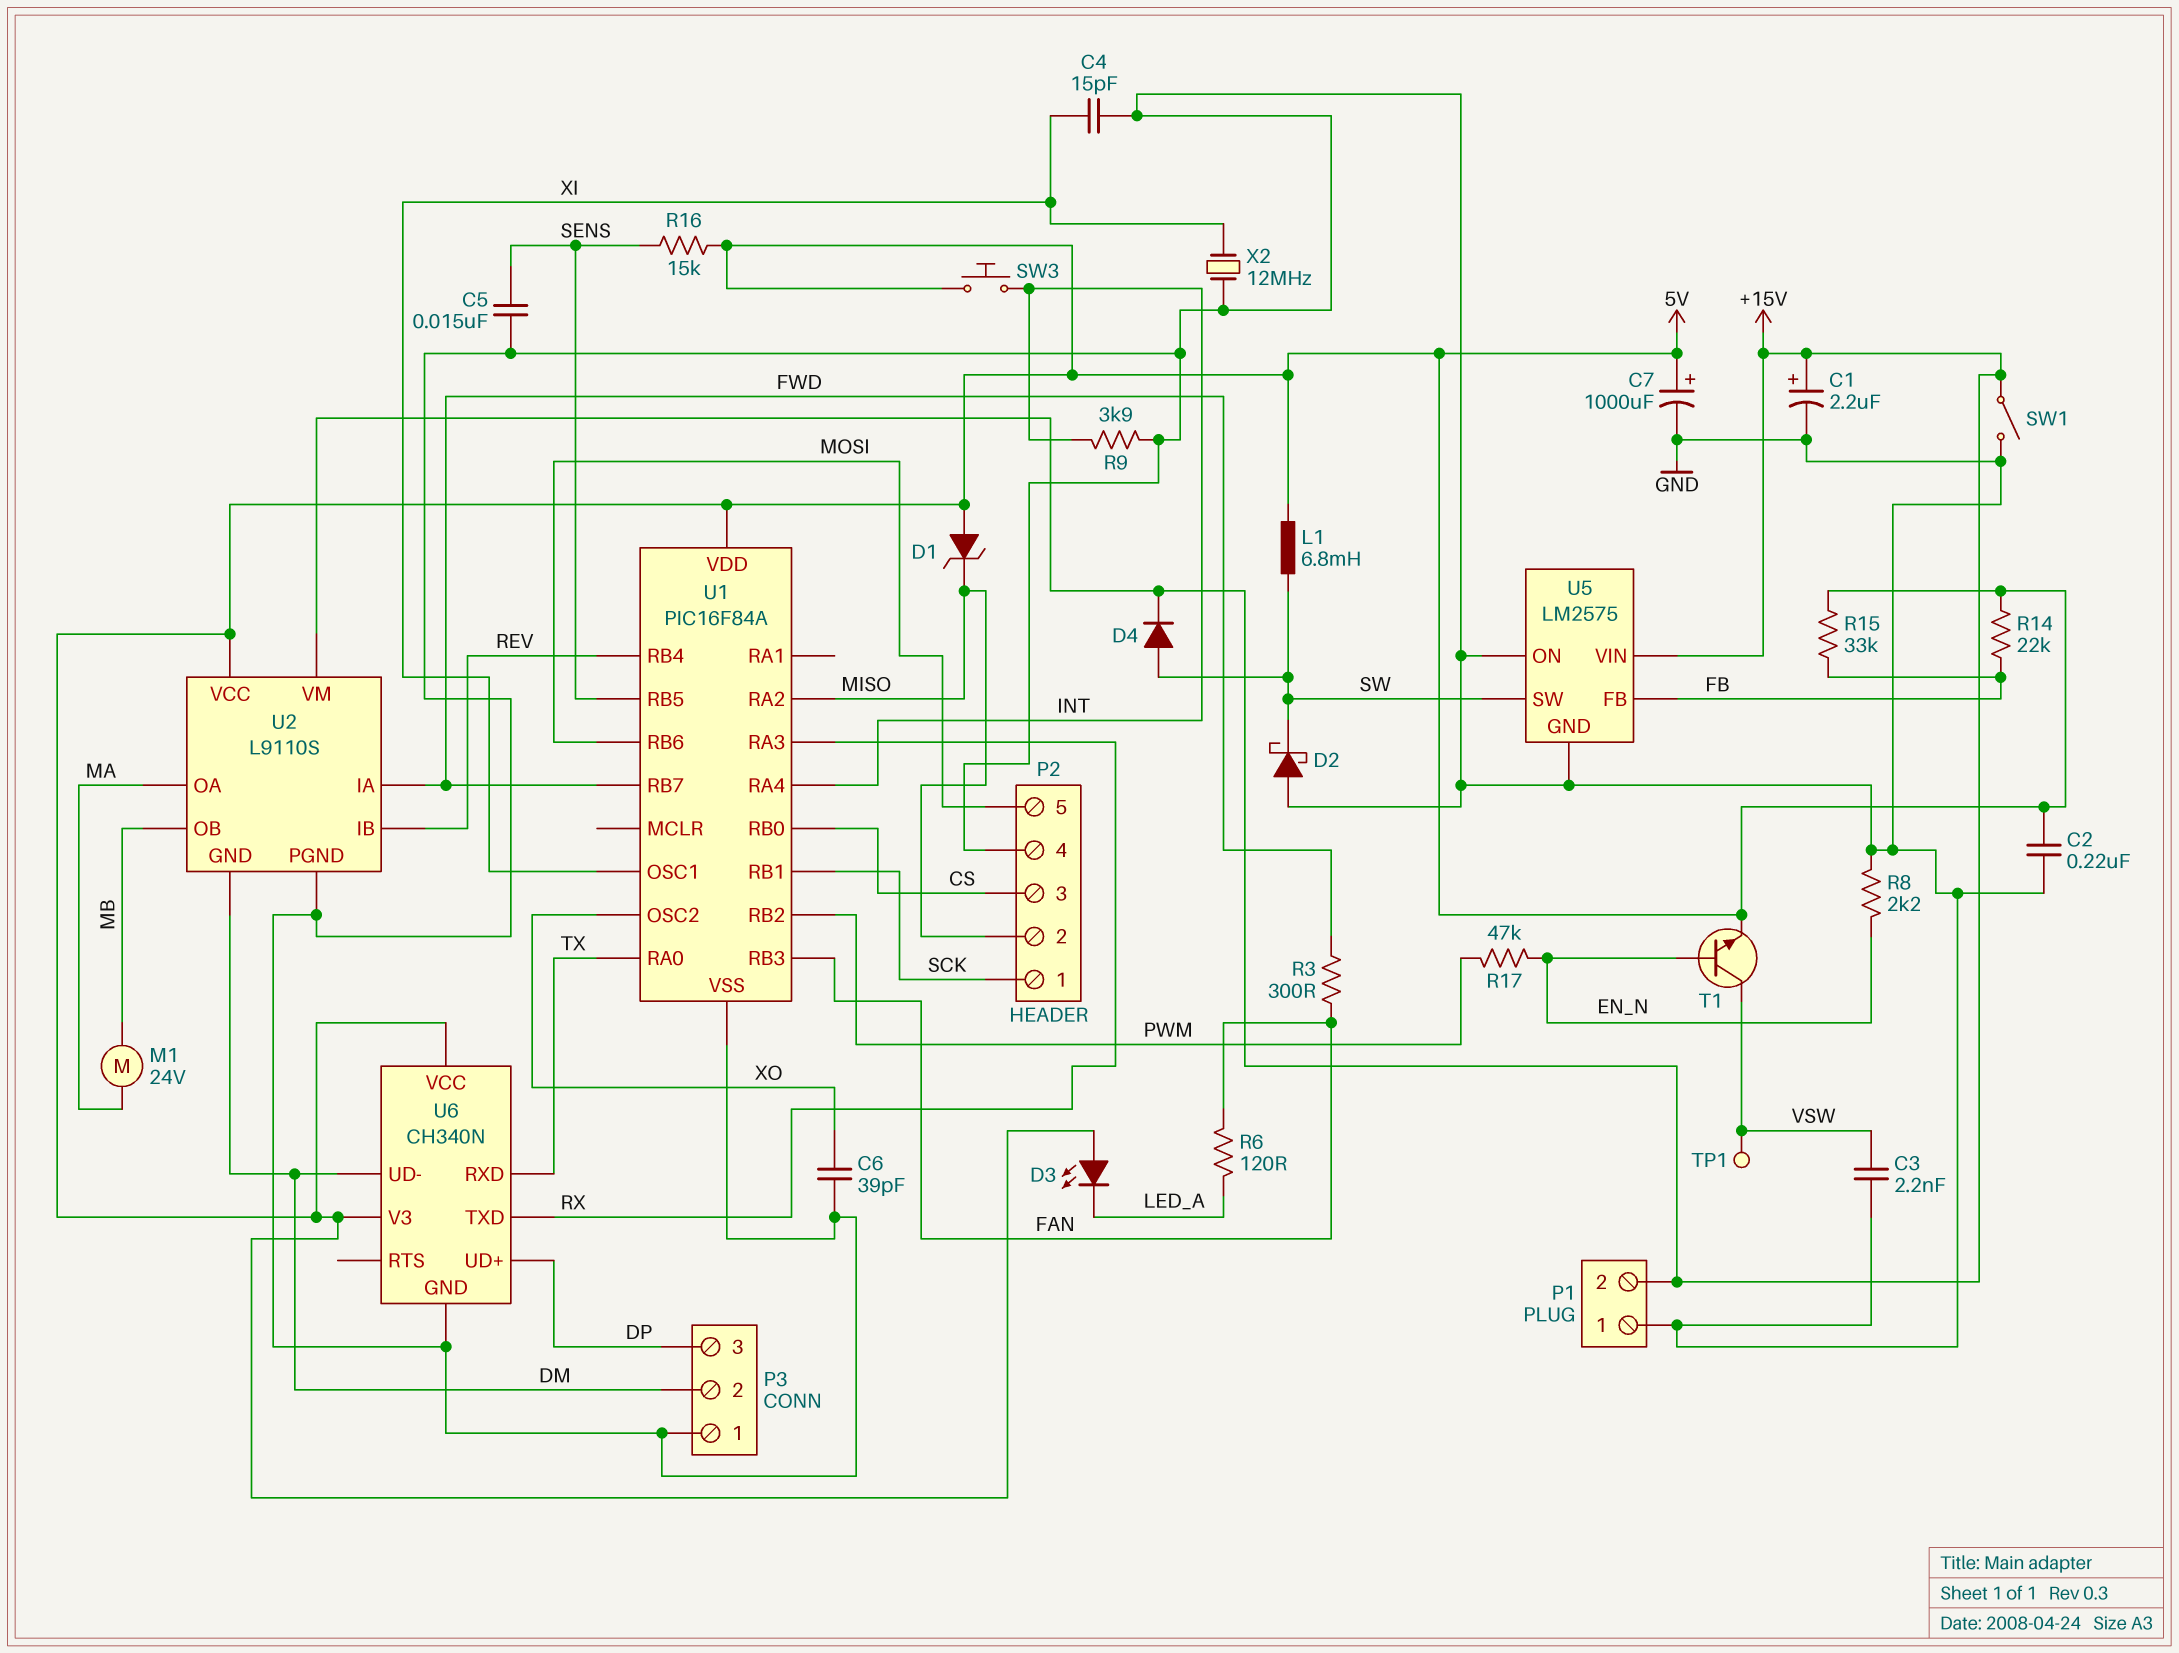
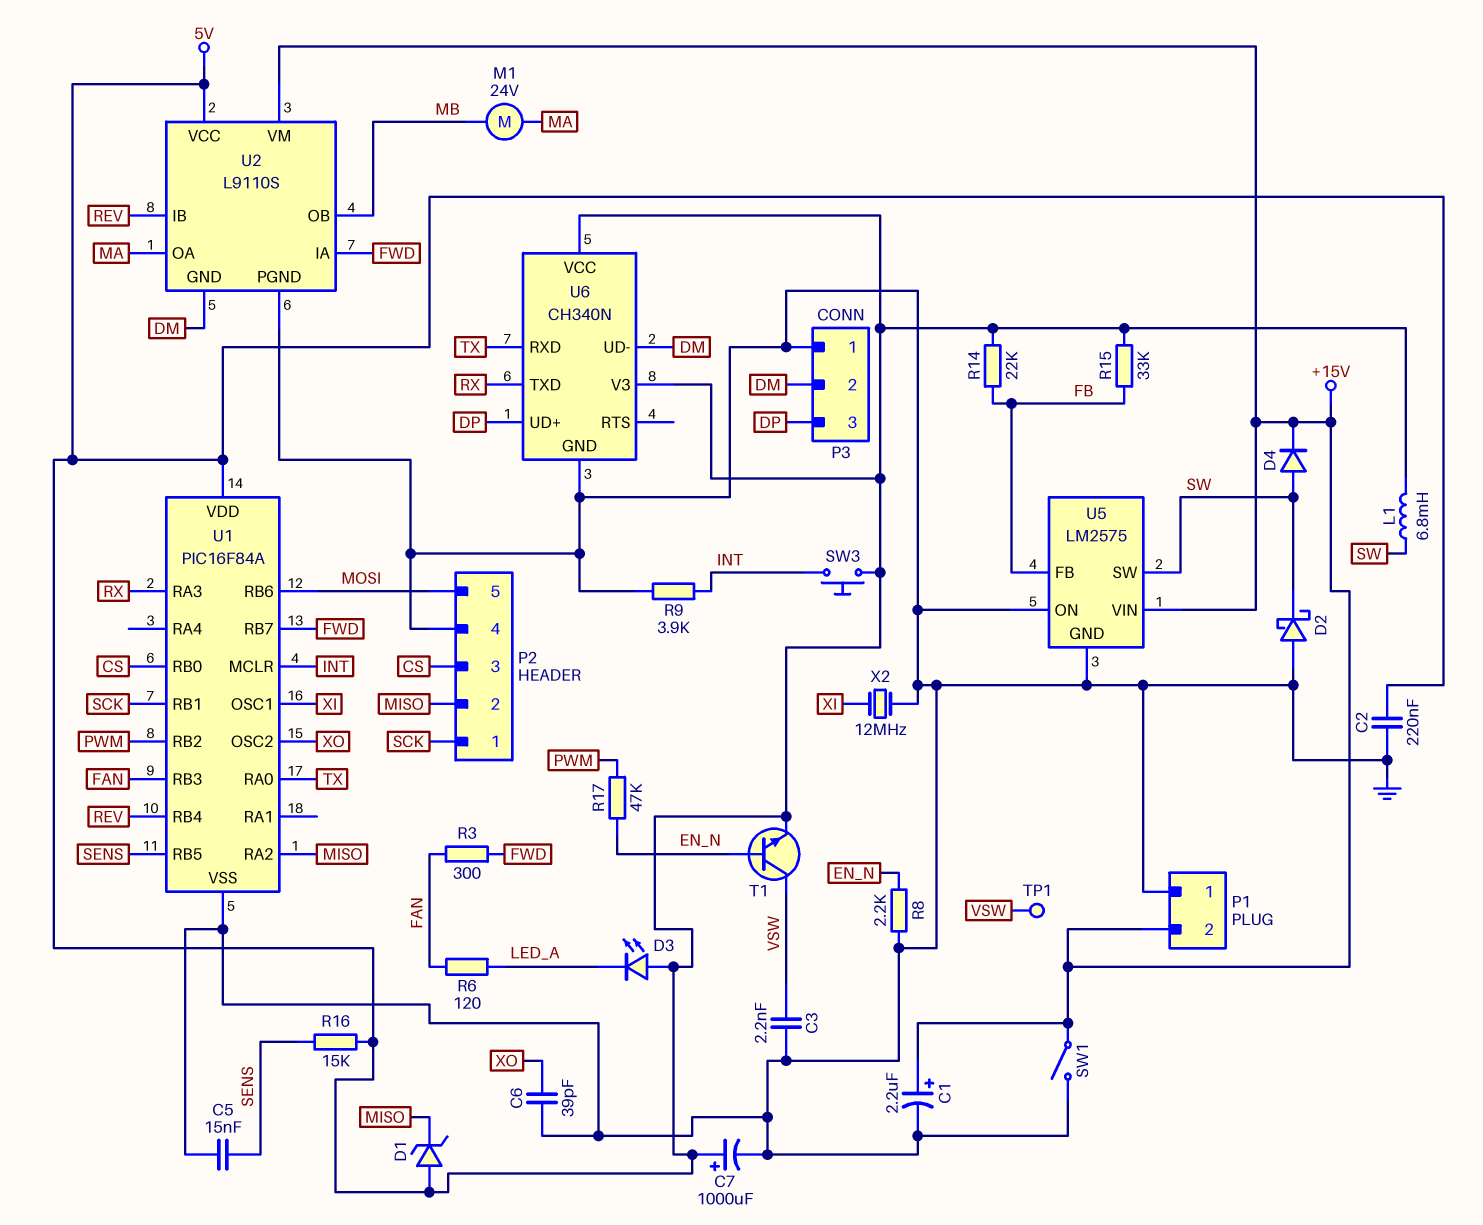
C4: 15pF (GND, XI) -> none
U1 pin MCLR: none -> INT
U1 pin RA4: INT -> none

